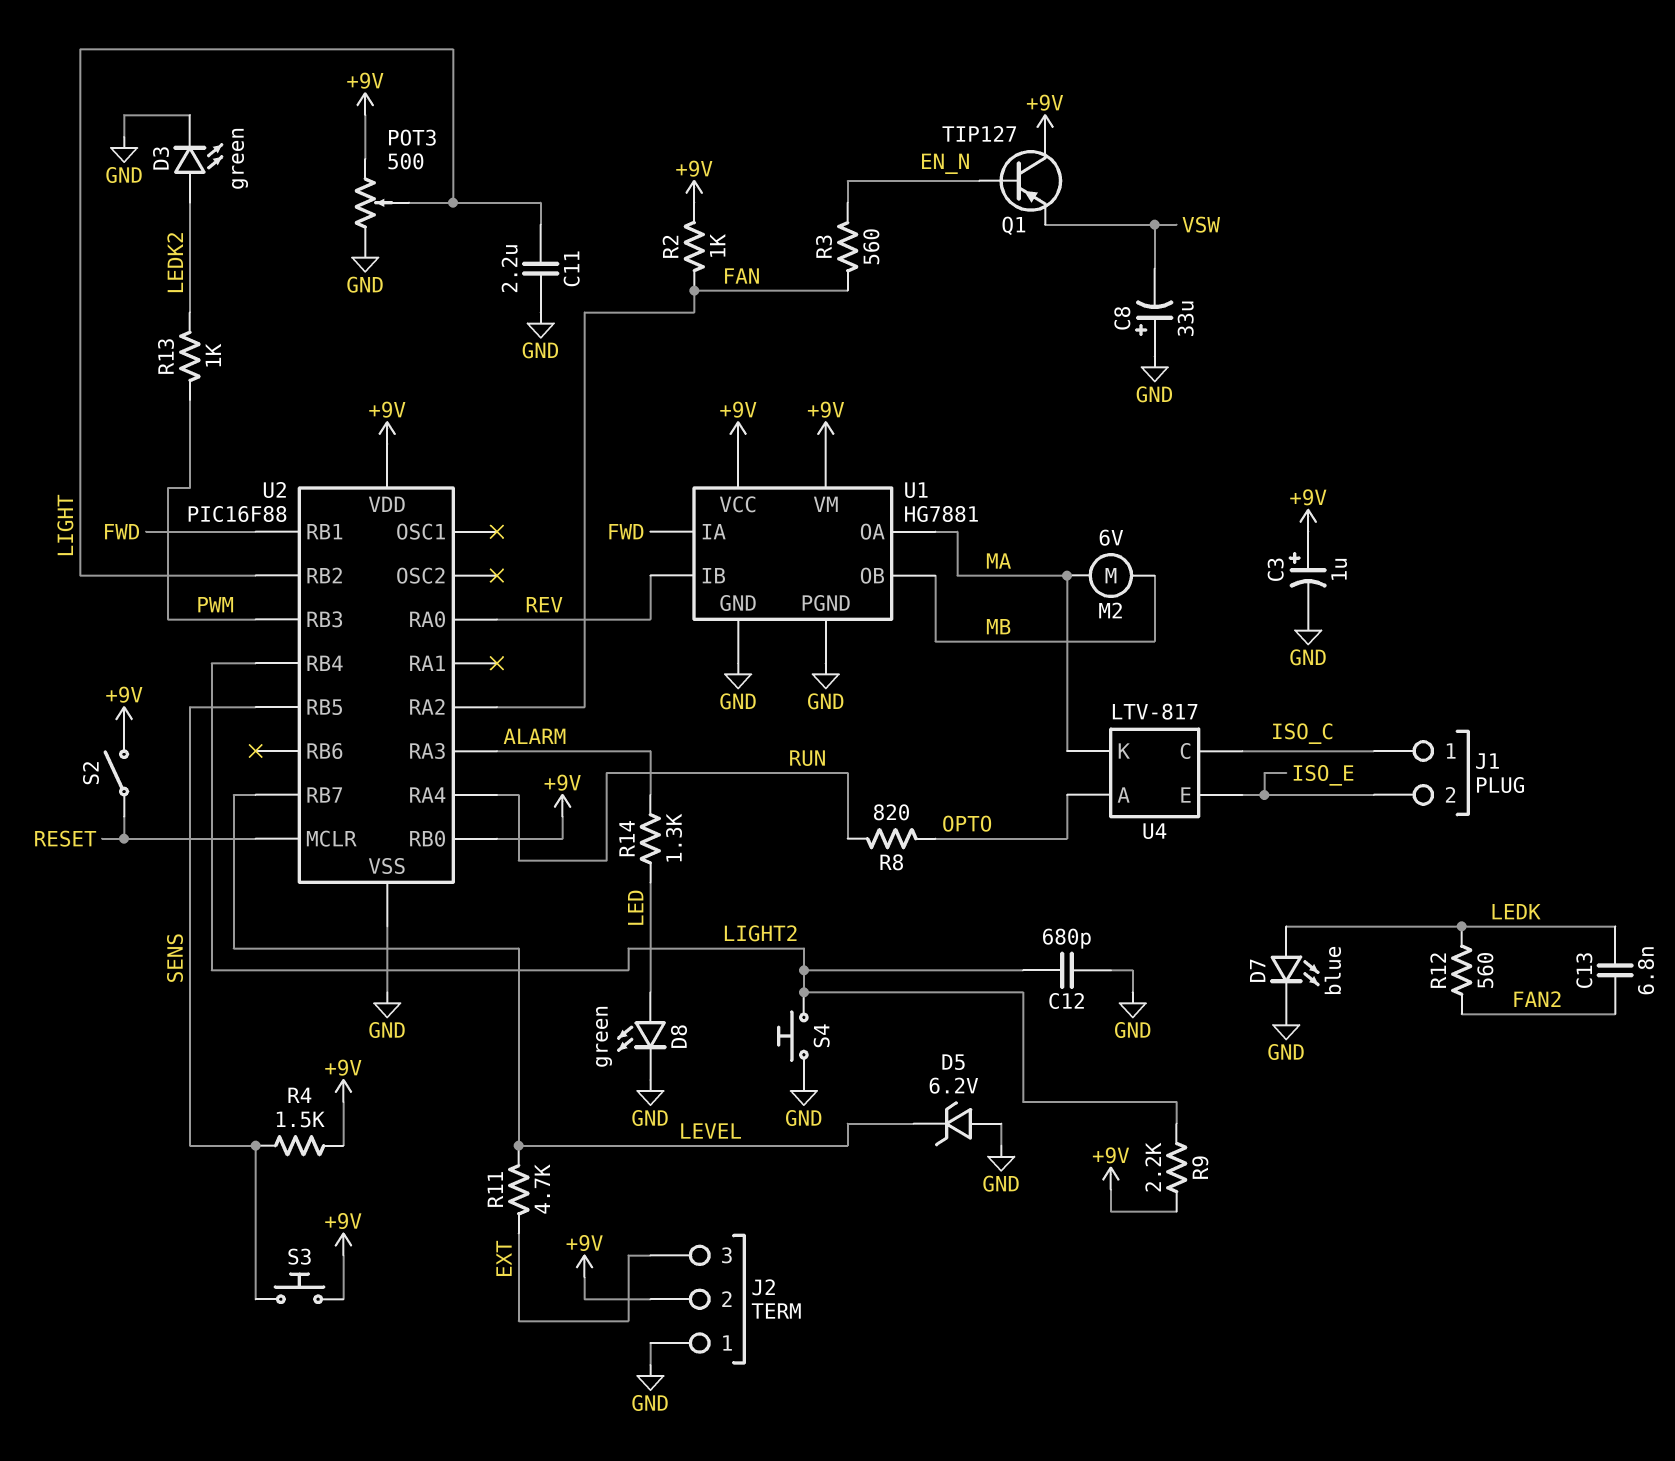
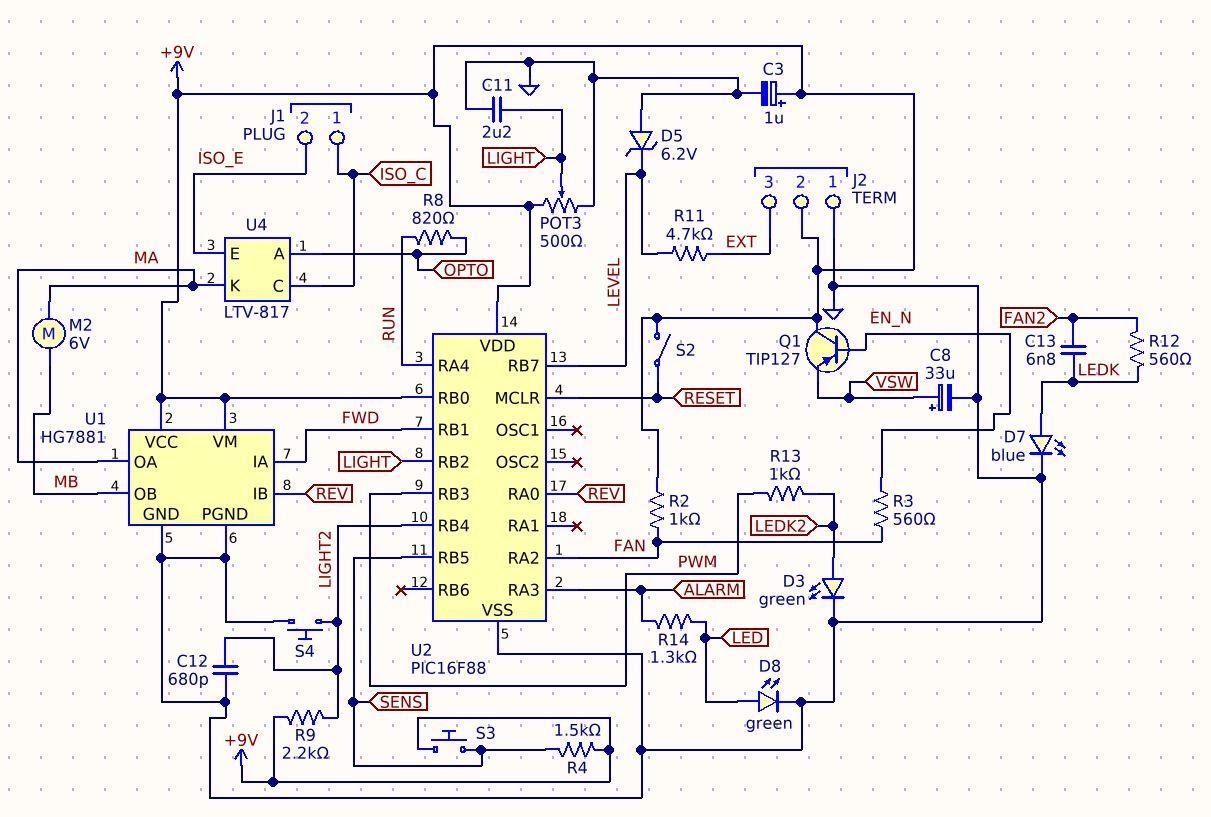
C8: 33uF (plus GND, minus VSW) -> 33uF (plus VSW, minus GND)

